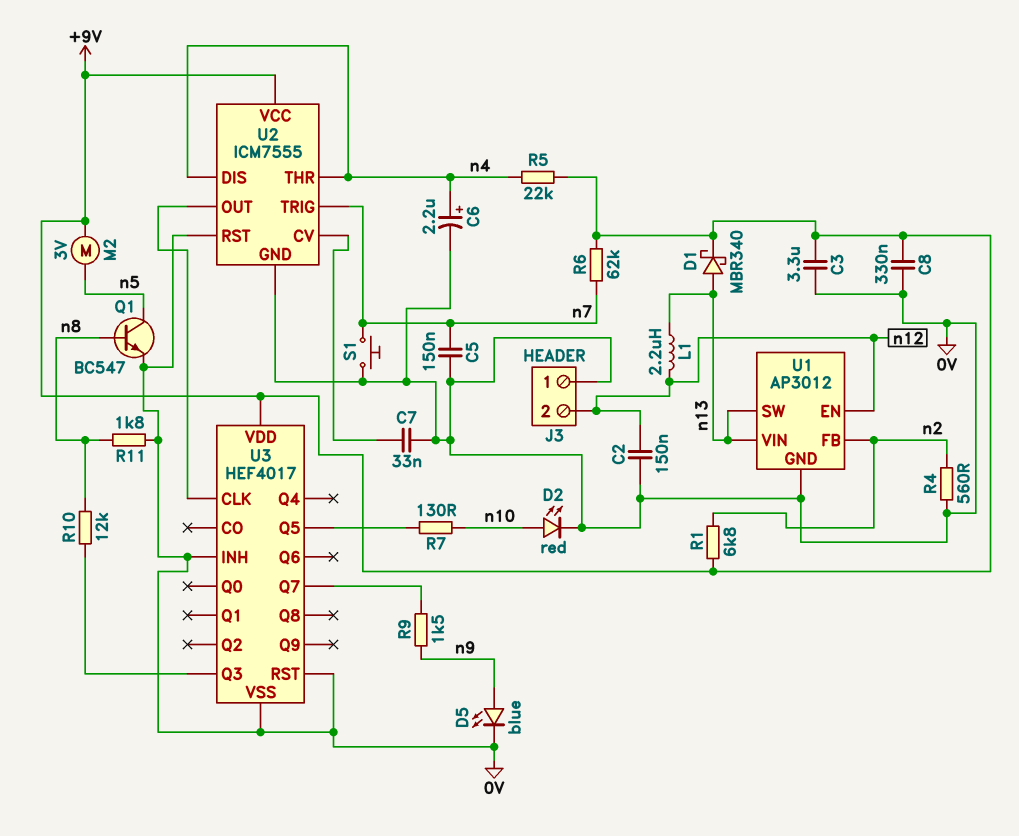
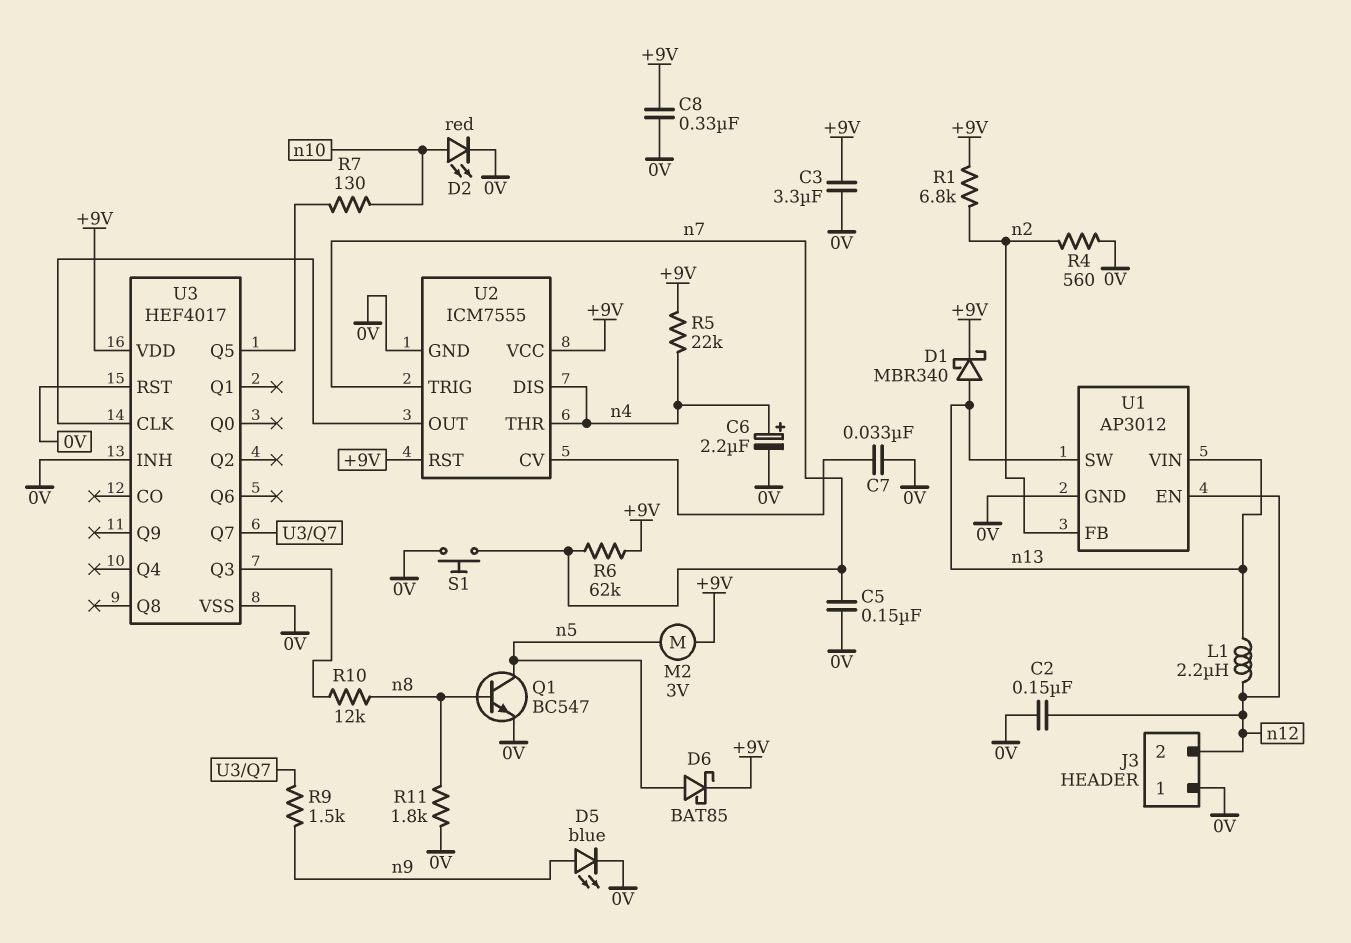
D6: none -> schottky BAT85 (A n5, K +9V)
U2 pin RST: 0V -> +9V

